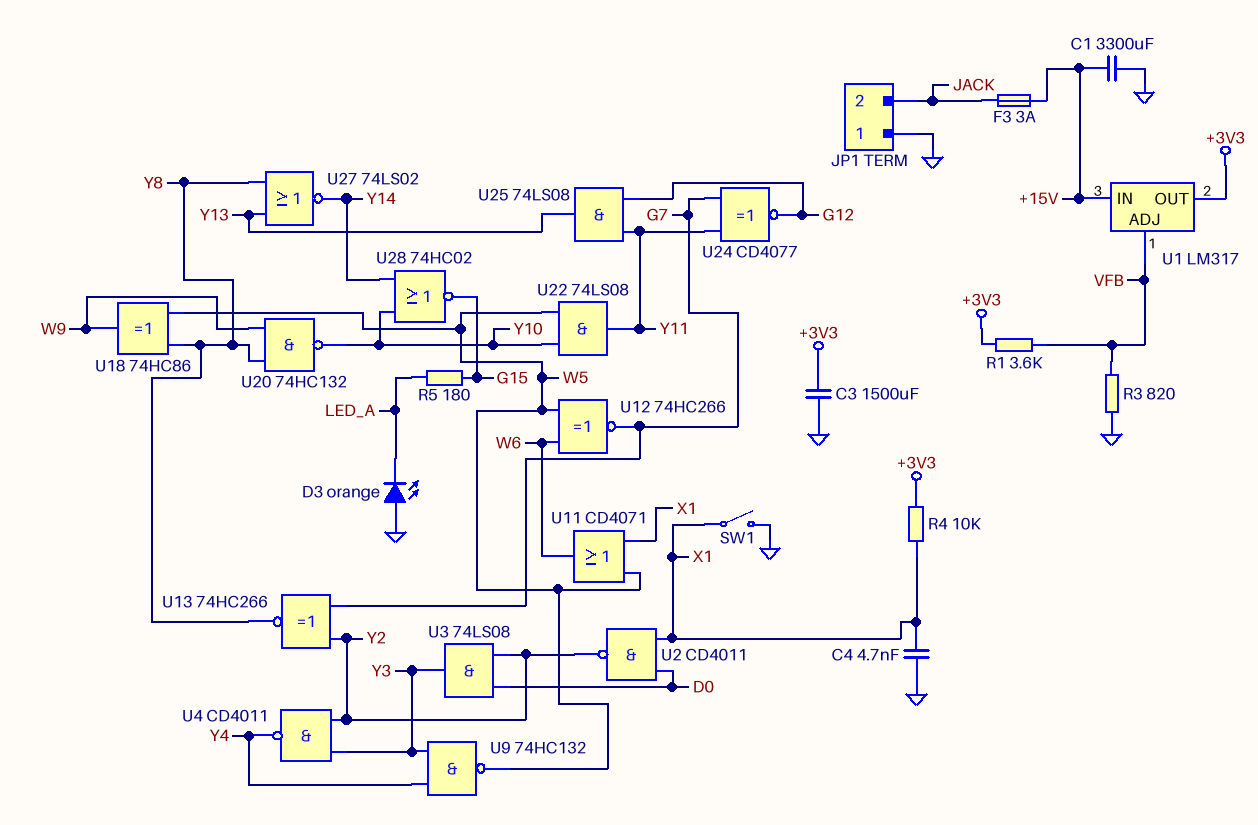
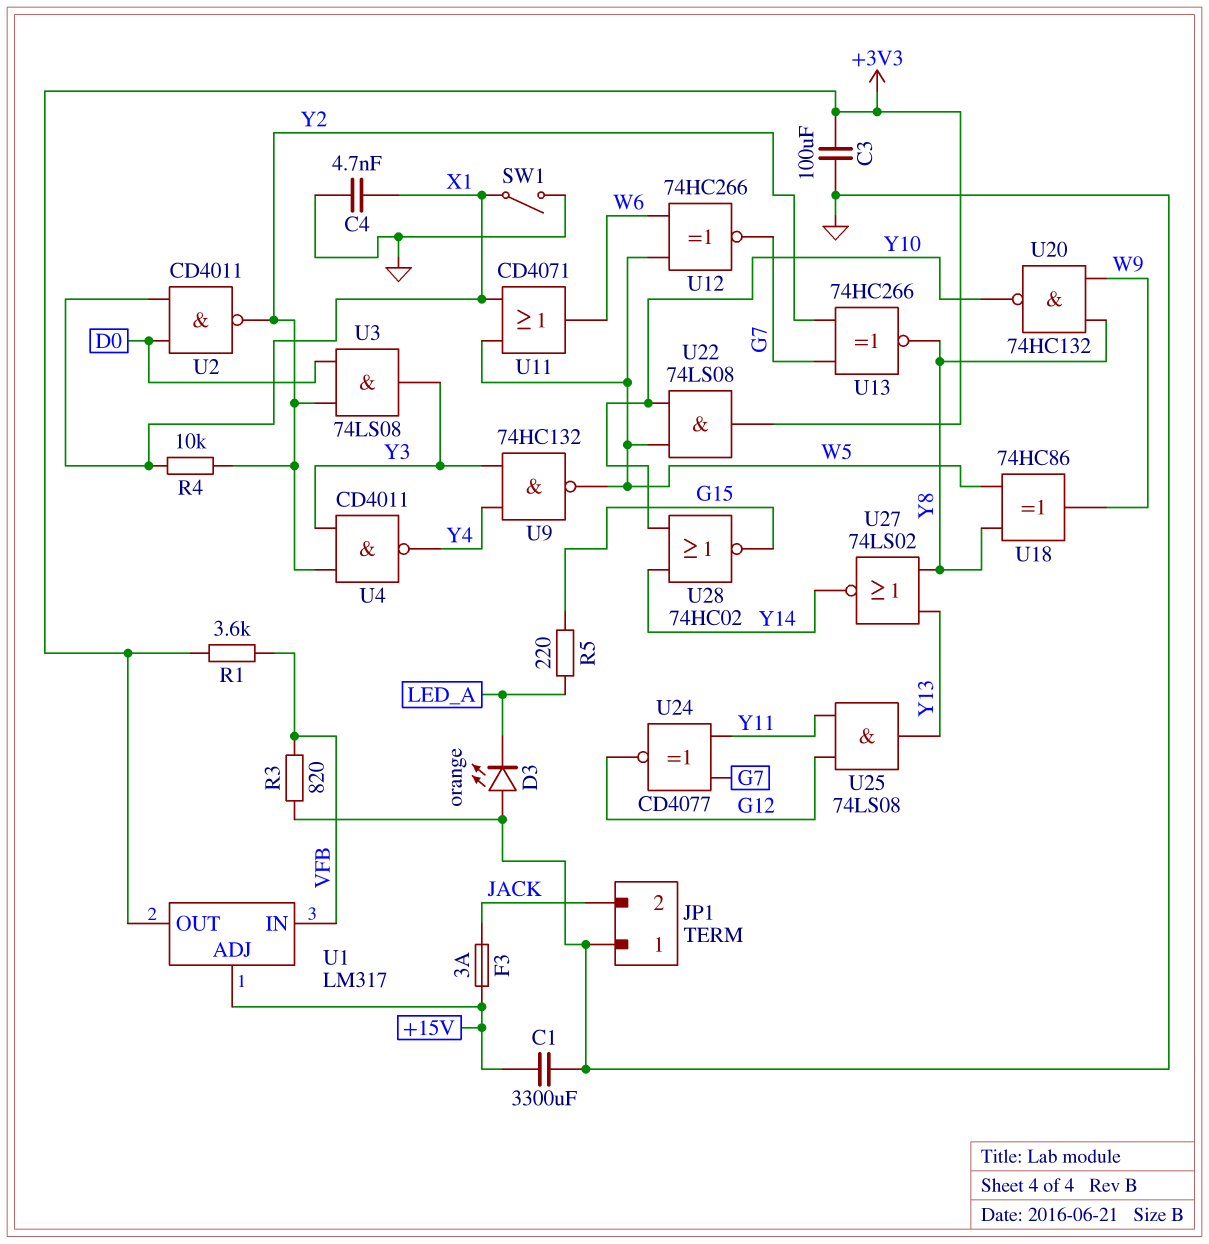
C3: 1500uF (+3V3, GND) -> 100uF (+3V3, GND)
R4: 10k (+3V3, X1) -> 10k (X1, Y2)
R5: 180 (G15, LED_A) -> 220 (G15, LED_A)
U1 pin ADJ: VFB -> +15V
U1 pin IN: +15V -> VFB
U22: AND 74LS08 (in W5, in Y10, out Y11) -> AND 74LS08 (in W5, in Y10, out +3V3)

